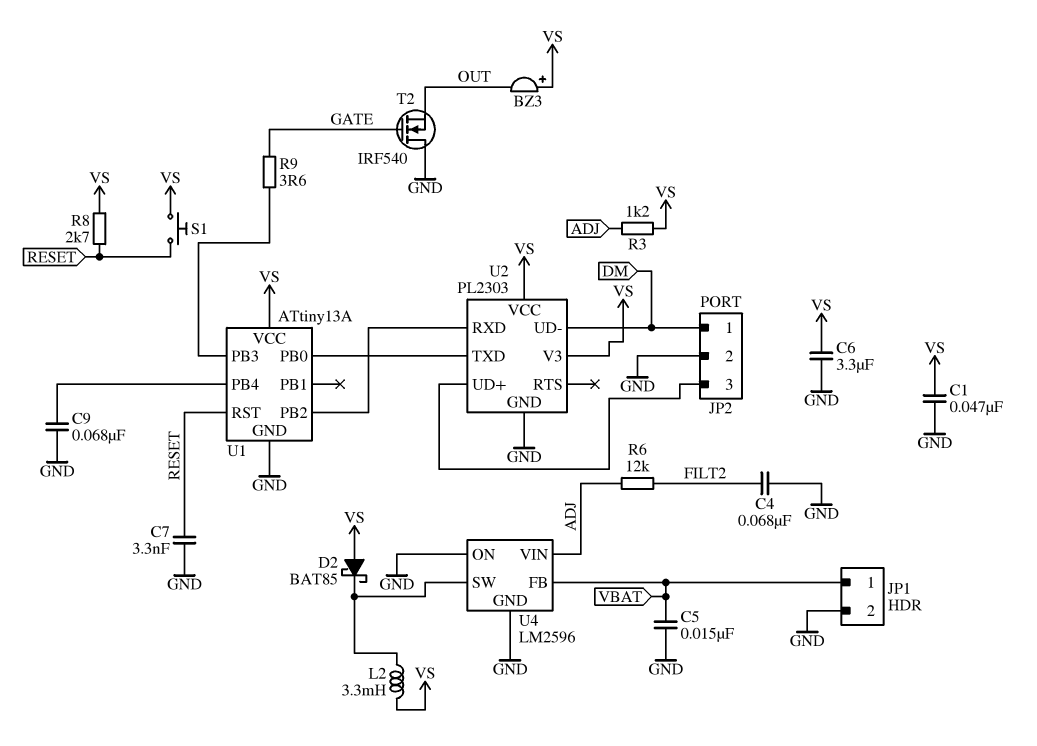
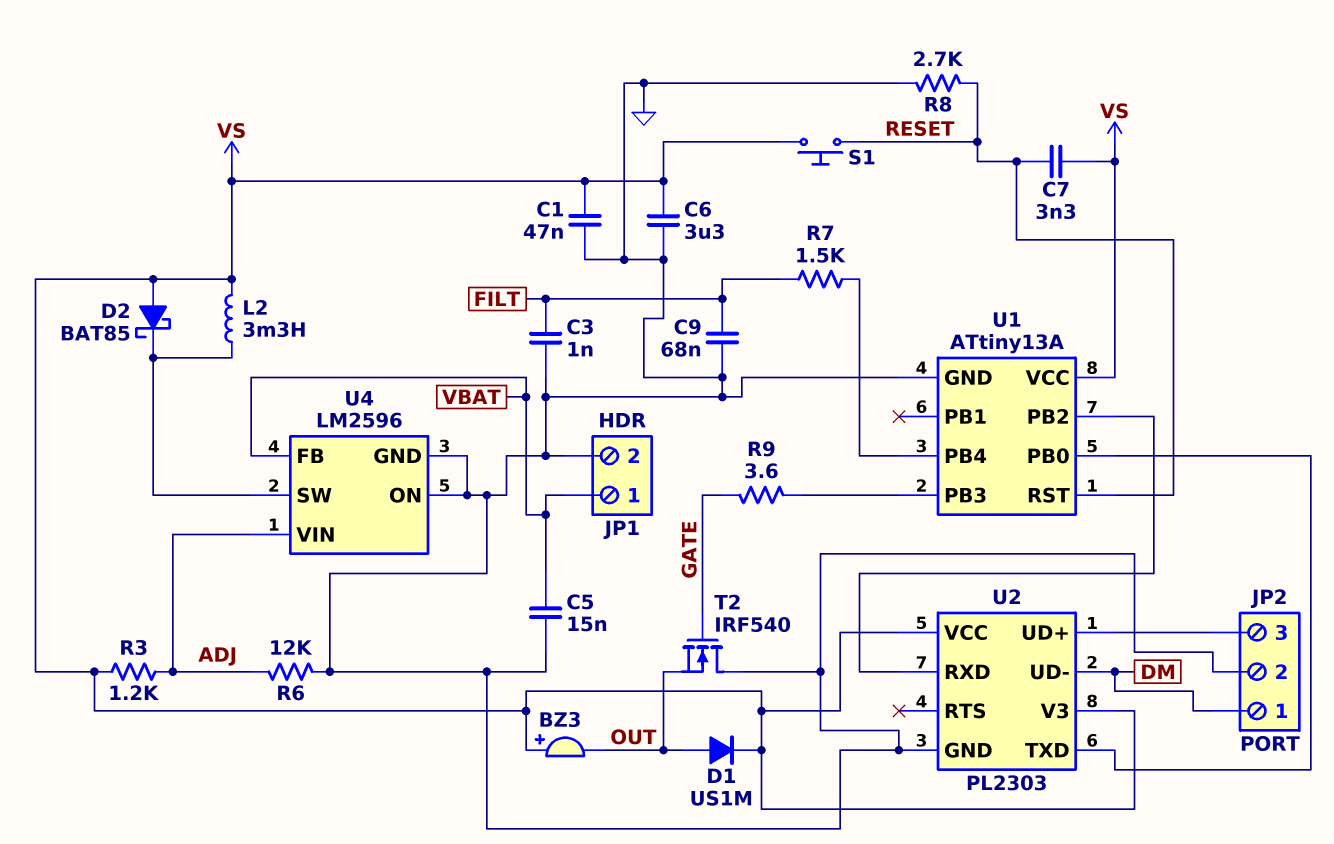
C3: none -> 1nF (FILT, GND)
C4: 68nF (FILT2, GND) -> none
C7: 3.3nF (GND, RESET) -> 3.3nF (RESET, VS)
C9: 68nF (GND, U1/PB4) -> 68nF (FILT, GND)
D1: none -> diode US1M (A OUT, K VS)
R6: 12k (ADJ, FILT2) -> 12k (ADJ, GND)
R7: none -> 1.5k (FILT, U1/PB4)
R8: 2.7k (RESET, VS) -> 2.7k (GND, RESET)

